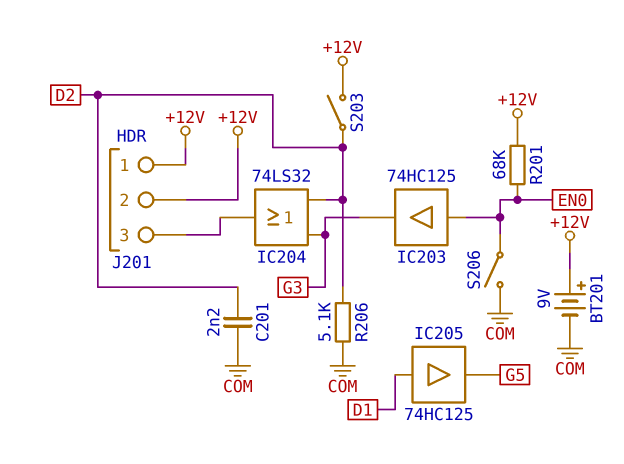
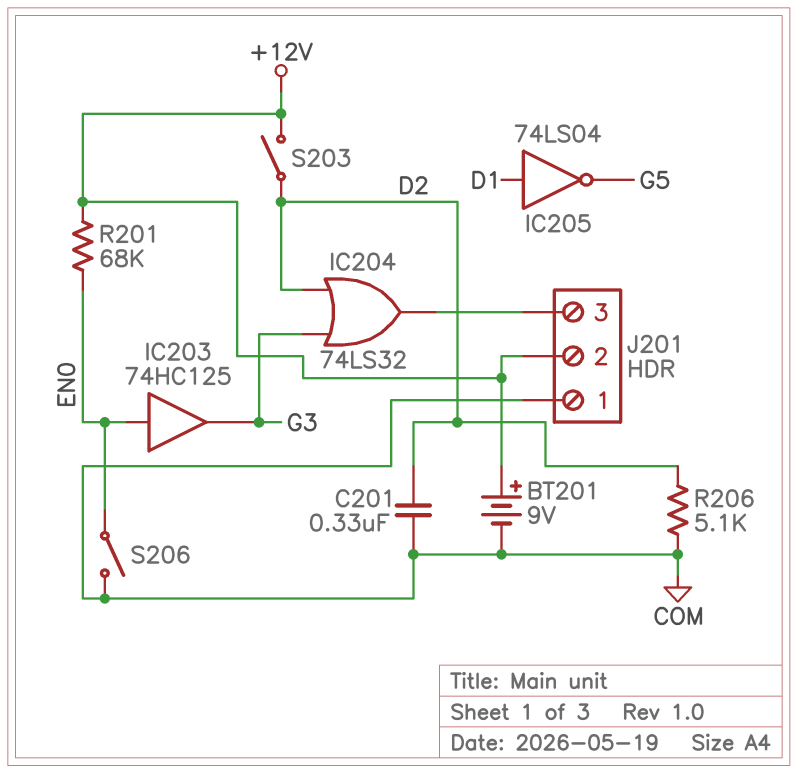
C201: 2.2nF (COM, D2) -> 330nF (COM, D2)
IC205: buffer 74HC125 (in D1, out G5) -> NOT 74LS04 (in D1, out G5)
J201 pin 1: +12V -> COM

